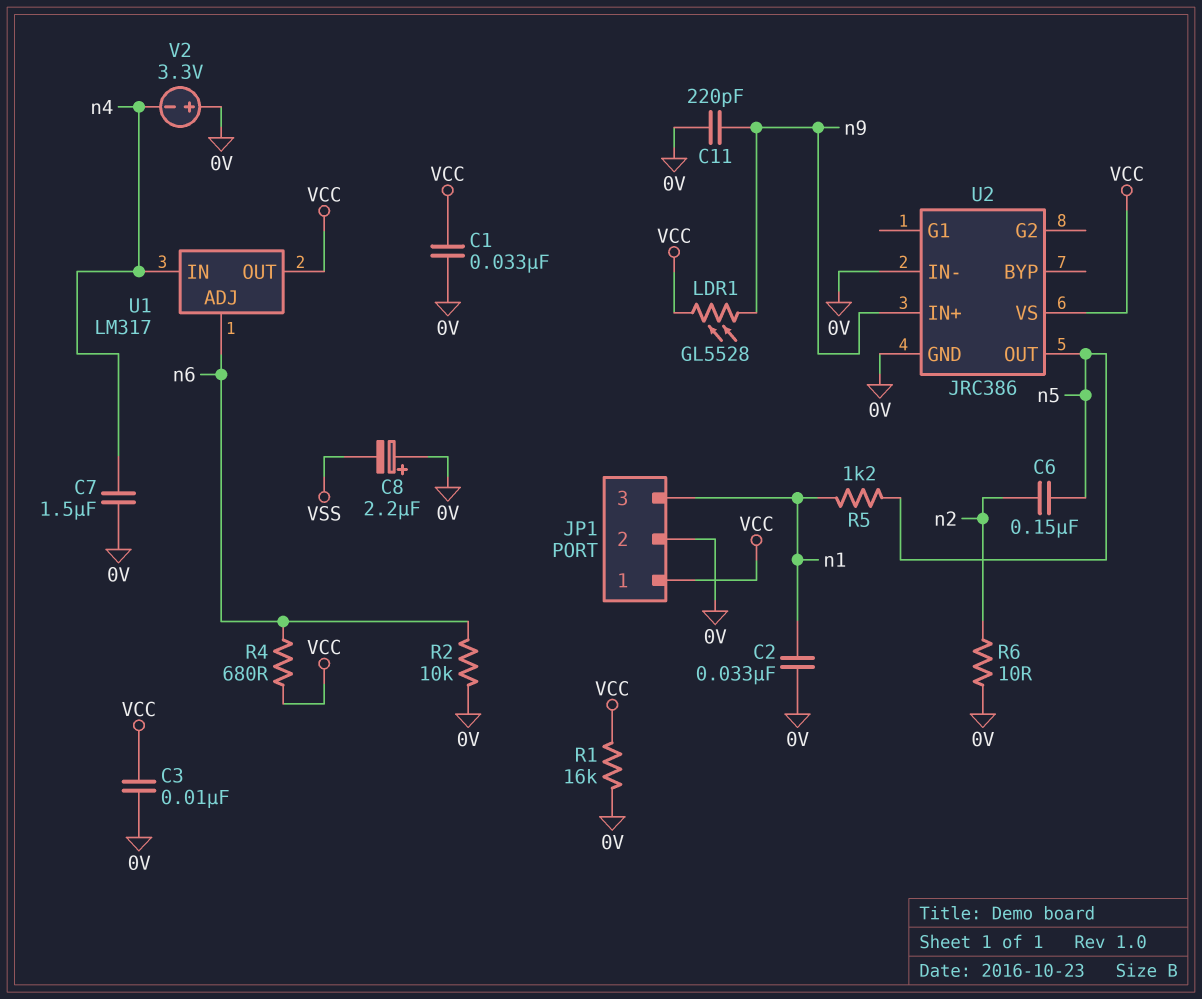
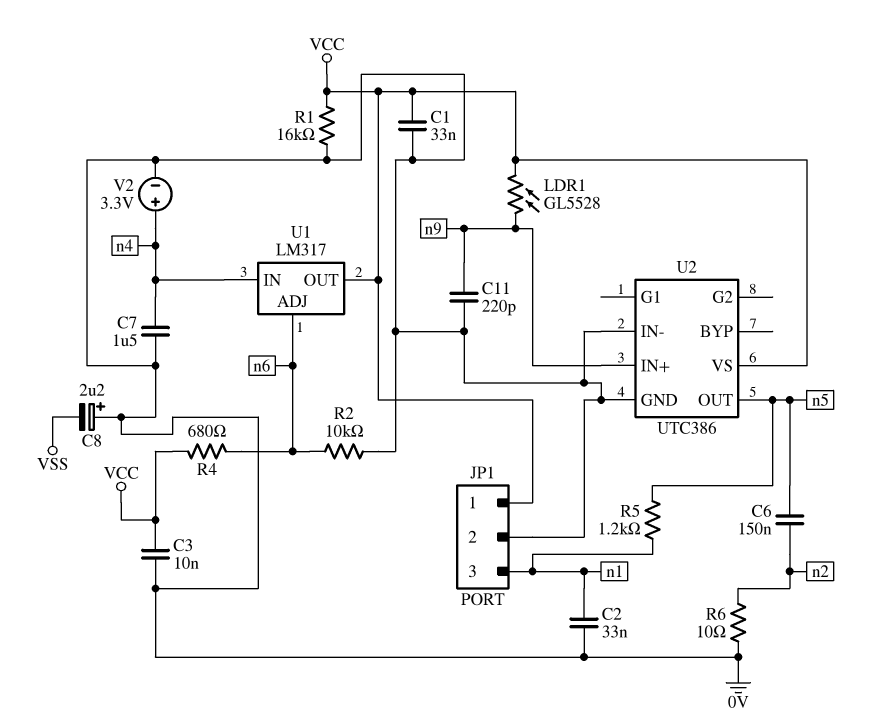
U2: JRC386 -> UTC386
V2: 3.3V (plus 0V, minus n4) -> 3.3V (plus n4, minus 0V)

